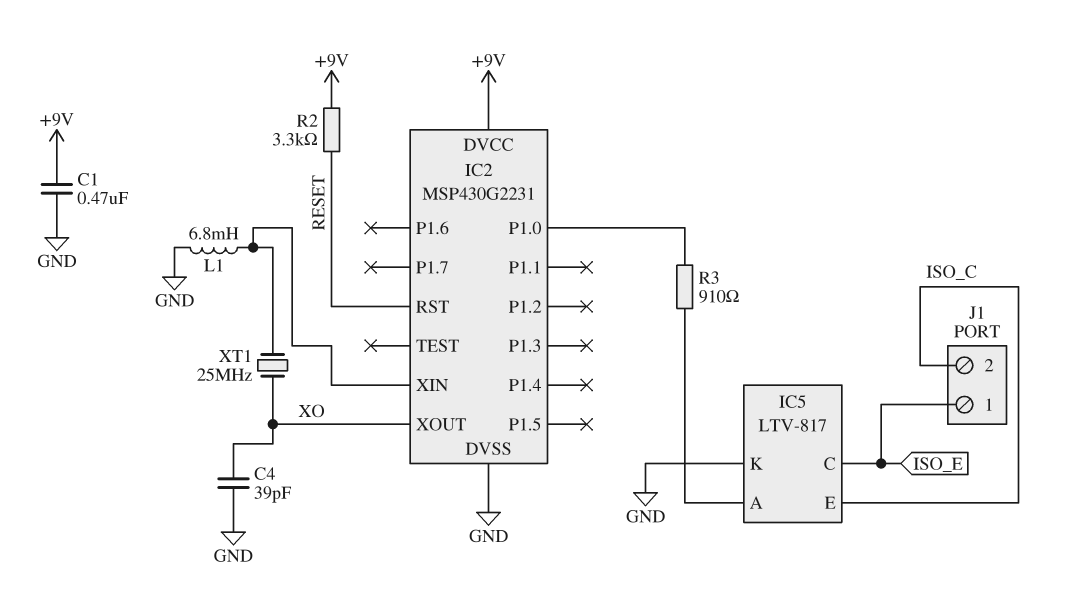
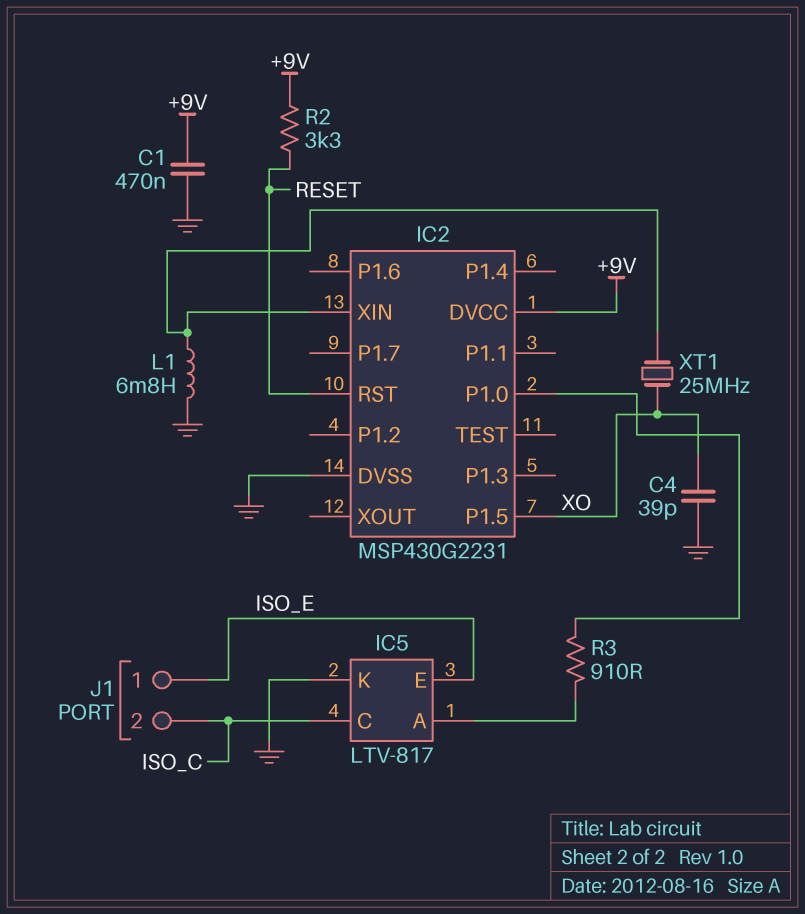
IC2 pin P1.5: none -> XO
IC2 pin XOUT: XO -> none
IC5 pin C: ISO_E -> ISO_C
IC5 pin E: ISO_C -> ISO_E

